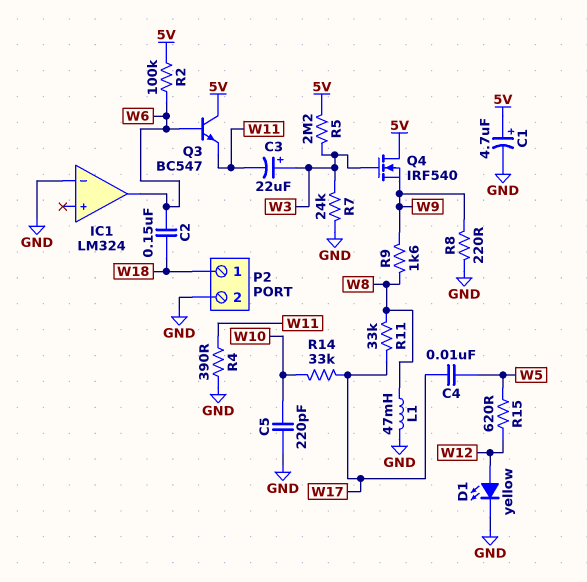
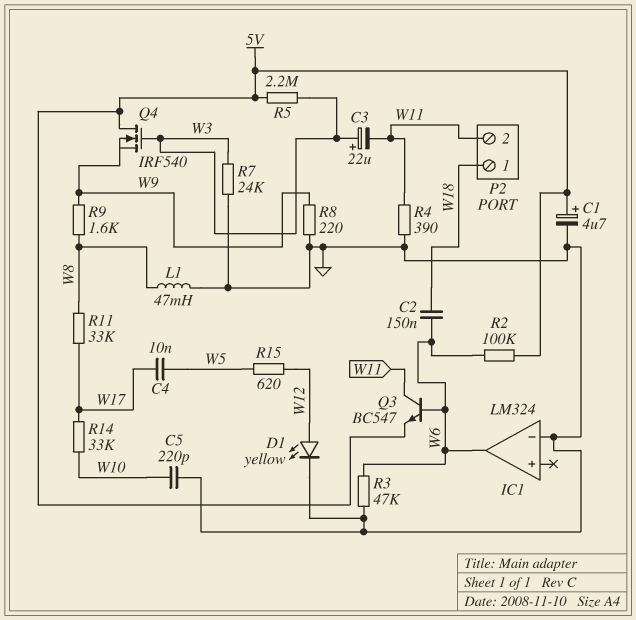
P2 pin 2: GND -> W11
Q3: NPN BC547 (B W6, C 5V, E W11) -> NPN BC547 (B W6, C W11, E 5V)
R3: none -> 47k (GND, W6)

